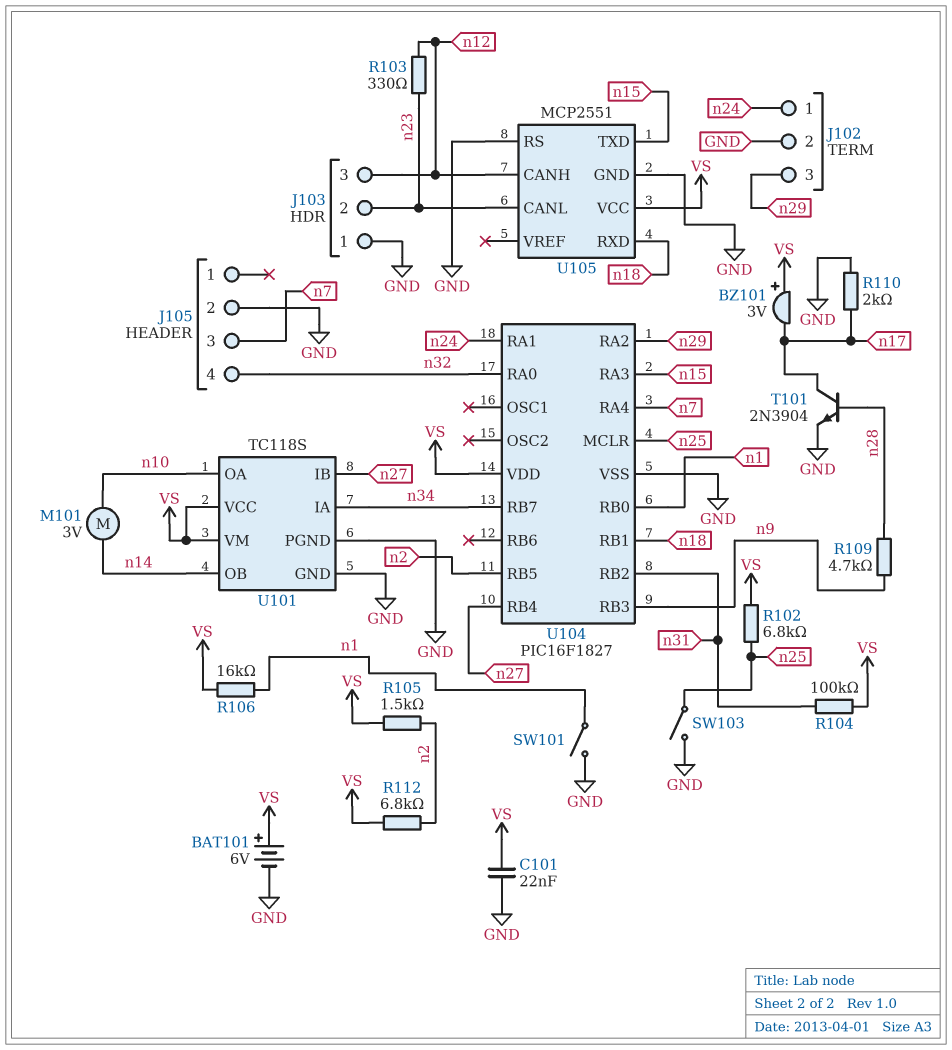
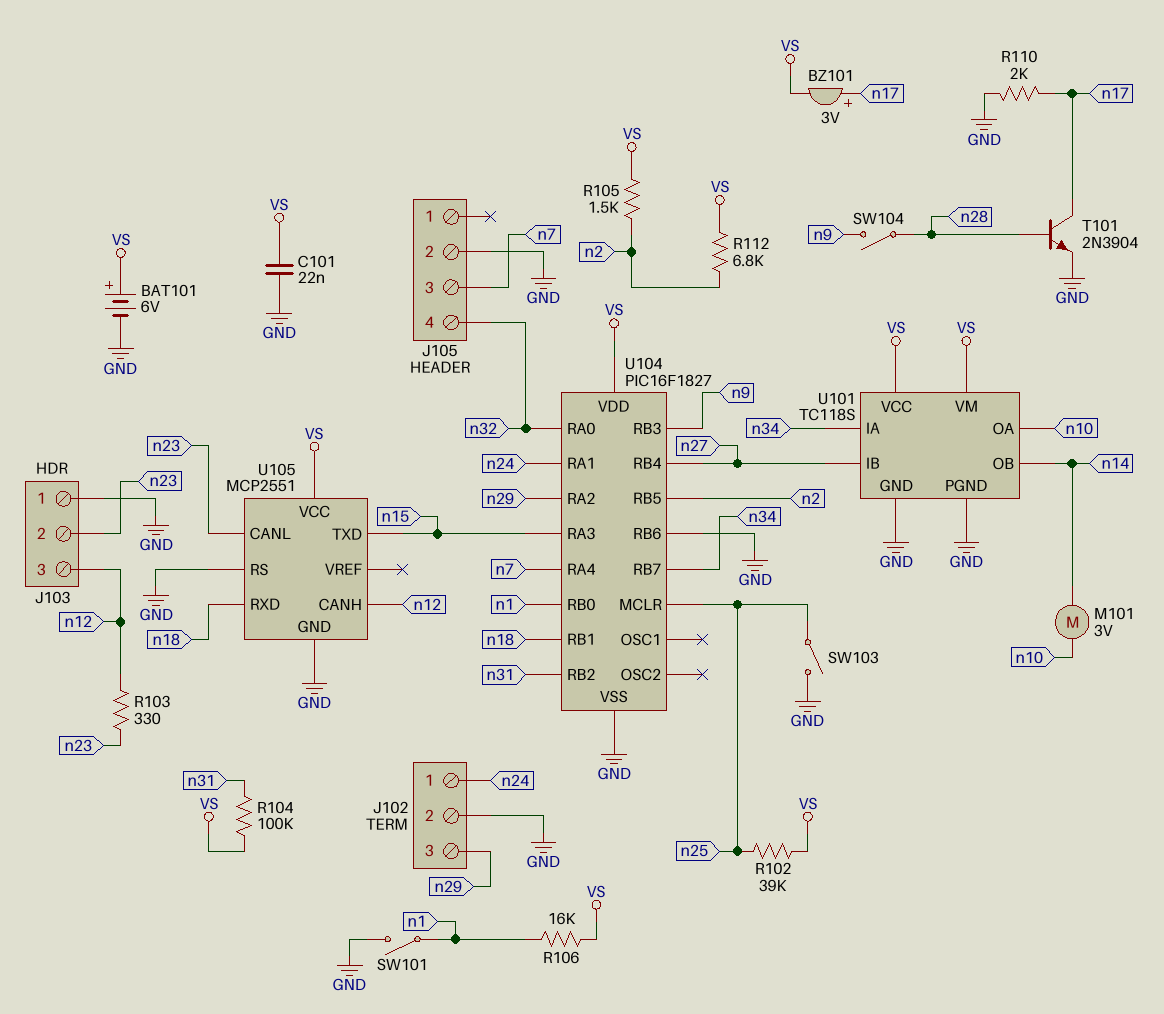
BZ101: buzzer 3V (plus VS, minus n17) -> buzzer 3V (plus n17, minus VS)
R102: 6.8k (VS, n25) -> 39k (VS, n25)
R109: 4.7k (n9, n28) -> none
SW104: none -> switch (n9, n28)
U104 pin RB6: none -> GND

